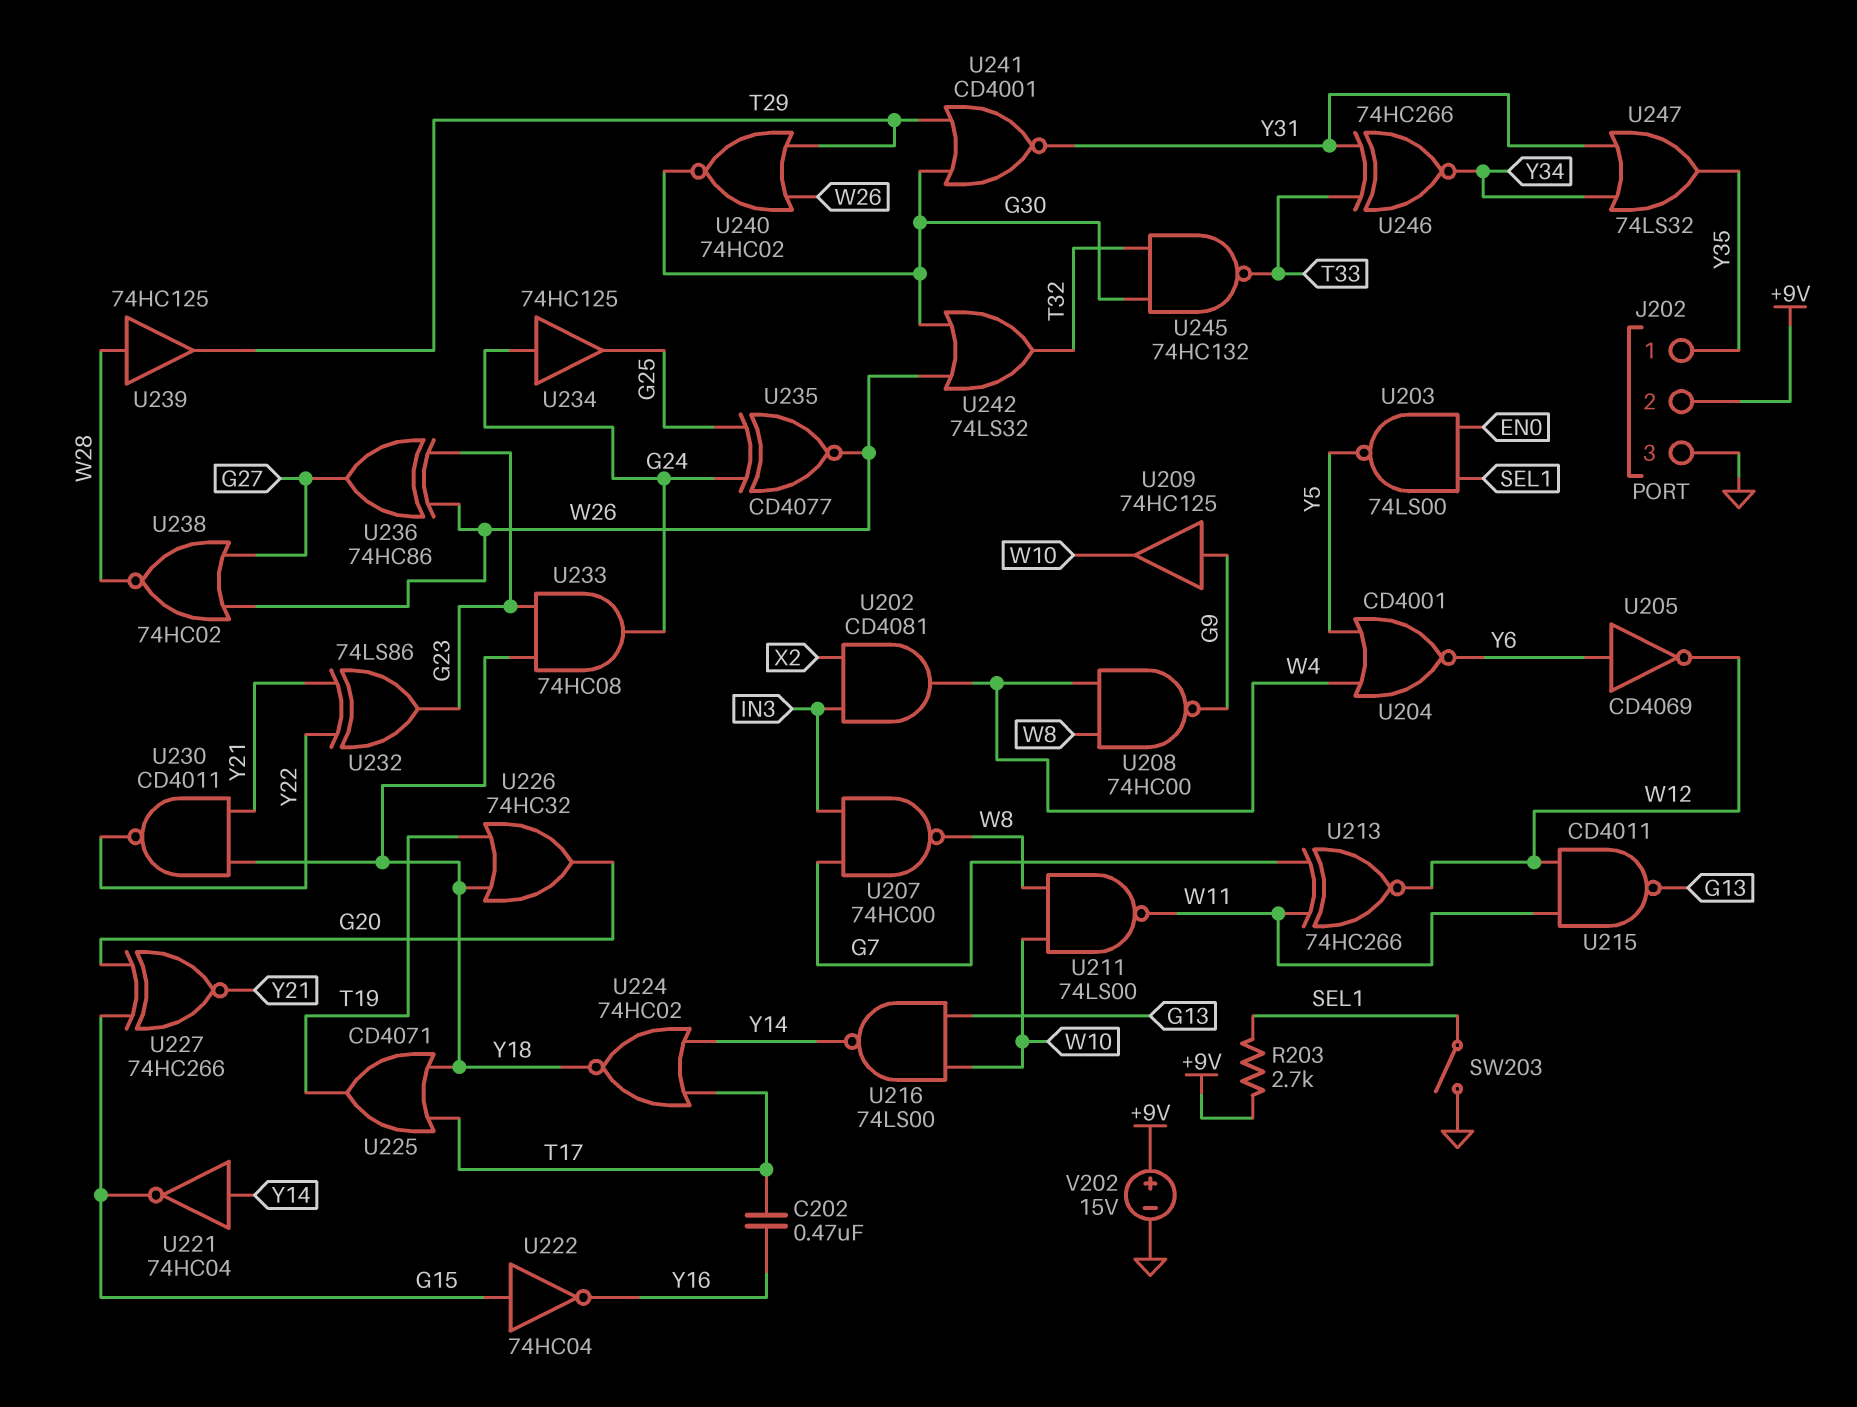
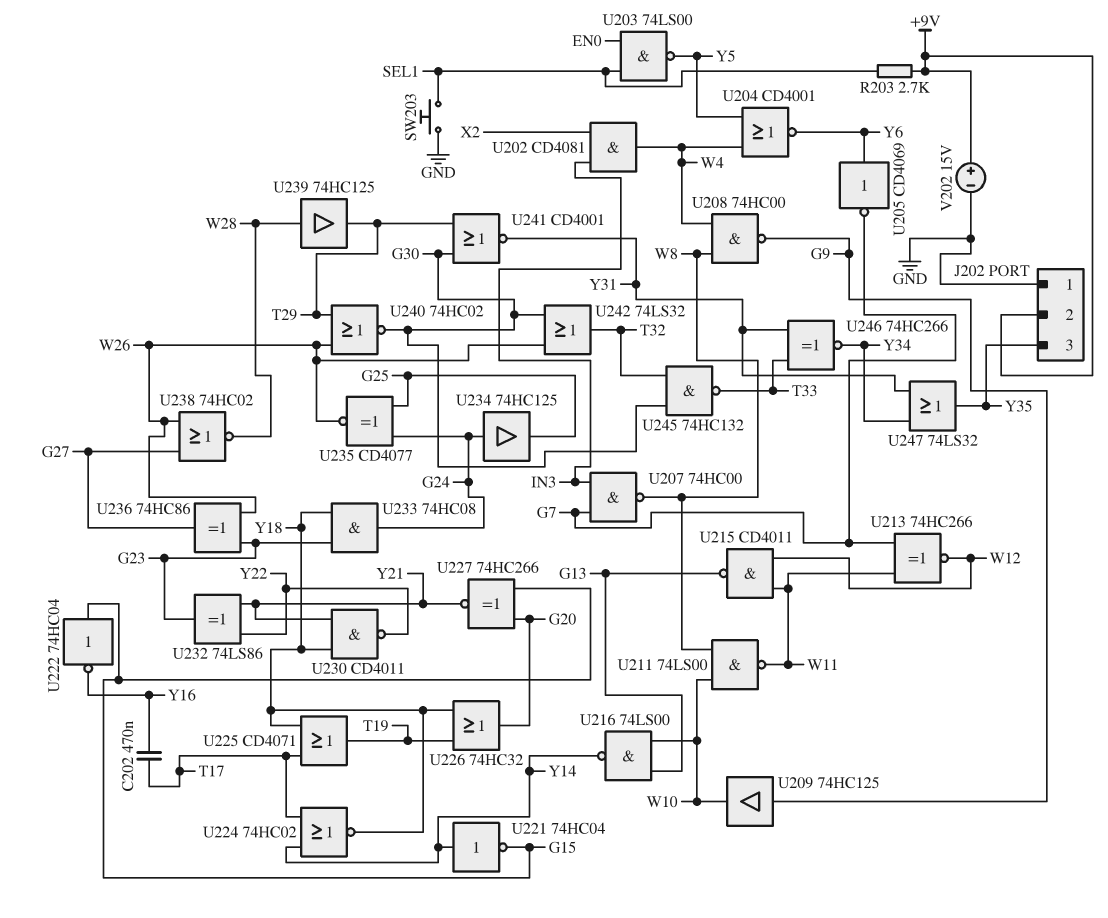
J202 pin 1: Y35 -> GND
J202 pin 3: GND -> Y35
SW203: switch (GND, SEL1) -> button (GND, SEL1)
U205: NOT CD4069 (in Y6, out W12) -> NOT CD4069 (in Y6, out G7)

